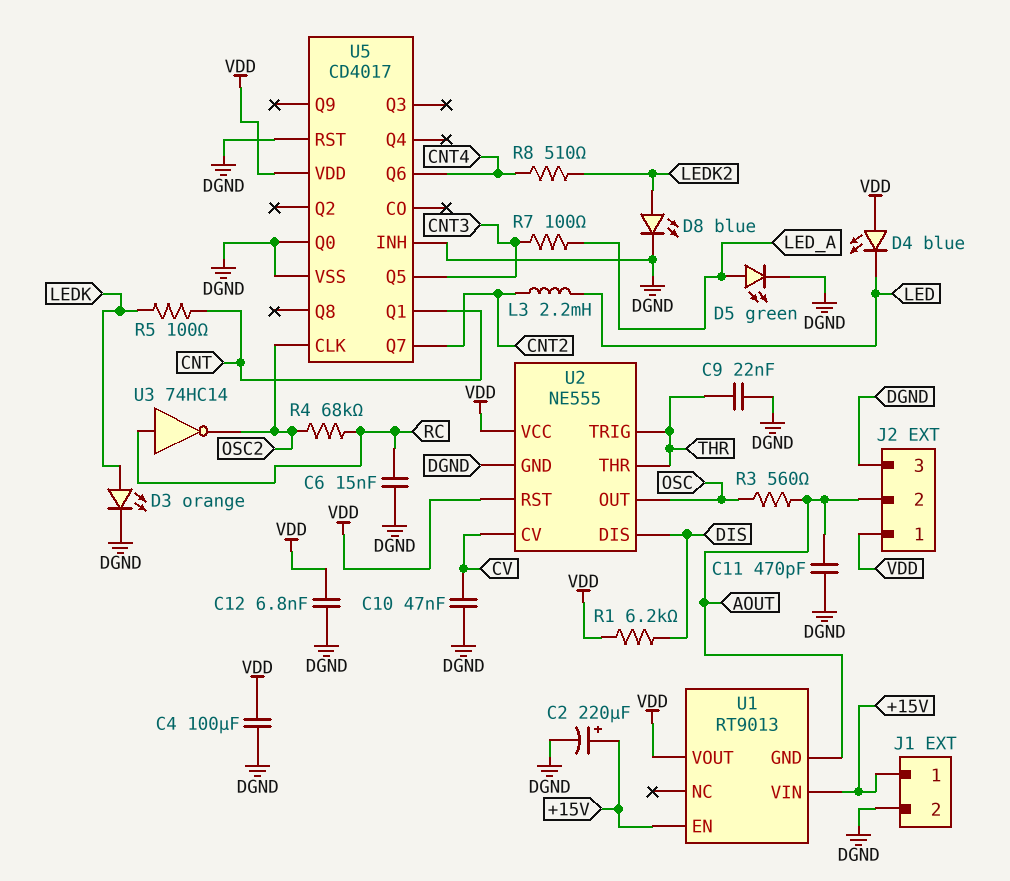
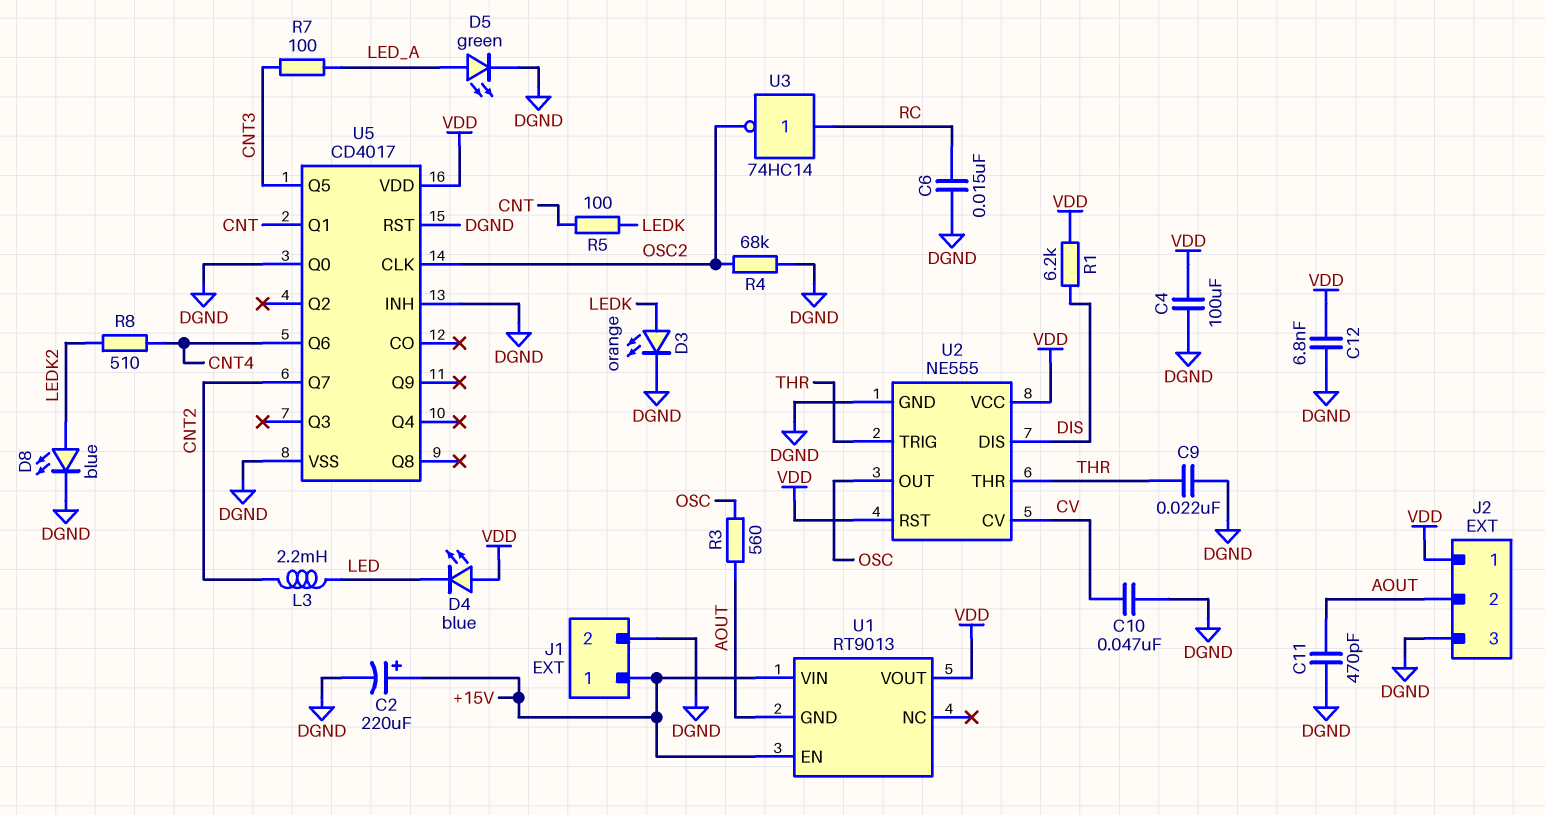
R4: 68k (OSC2, RC) -> 68k (DGND, OSC2)

